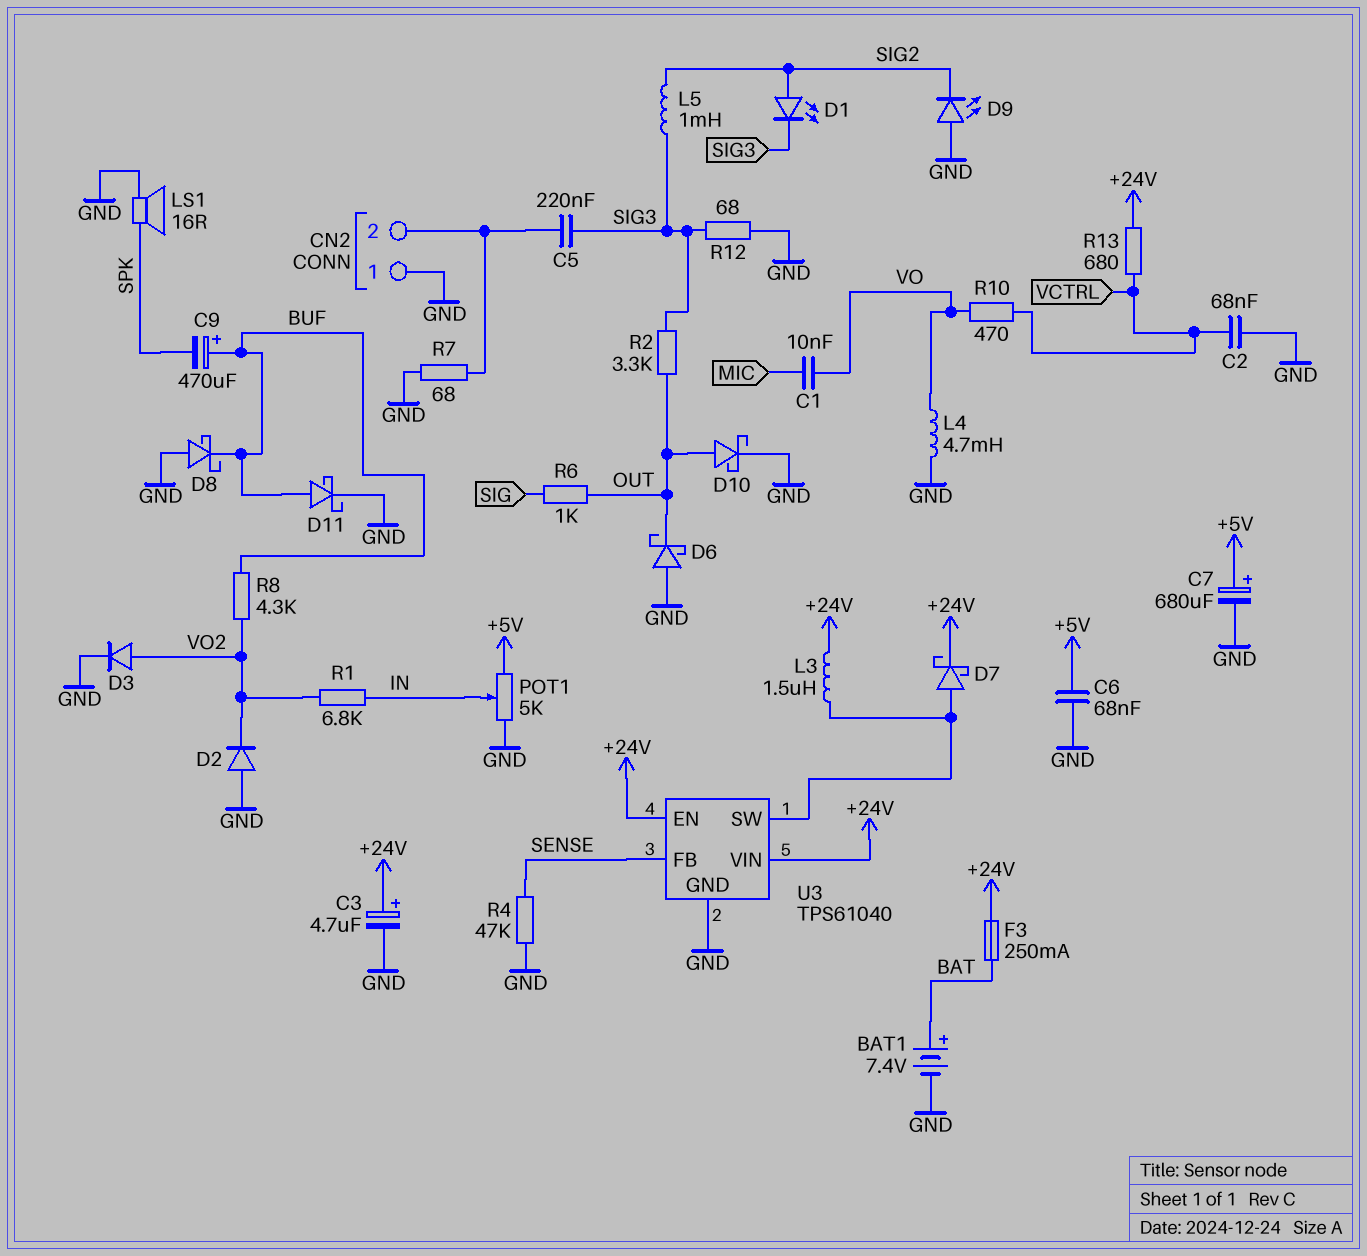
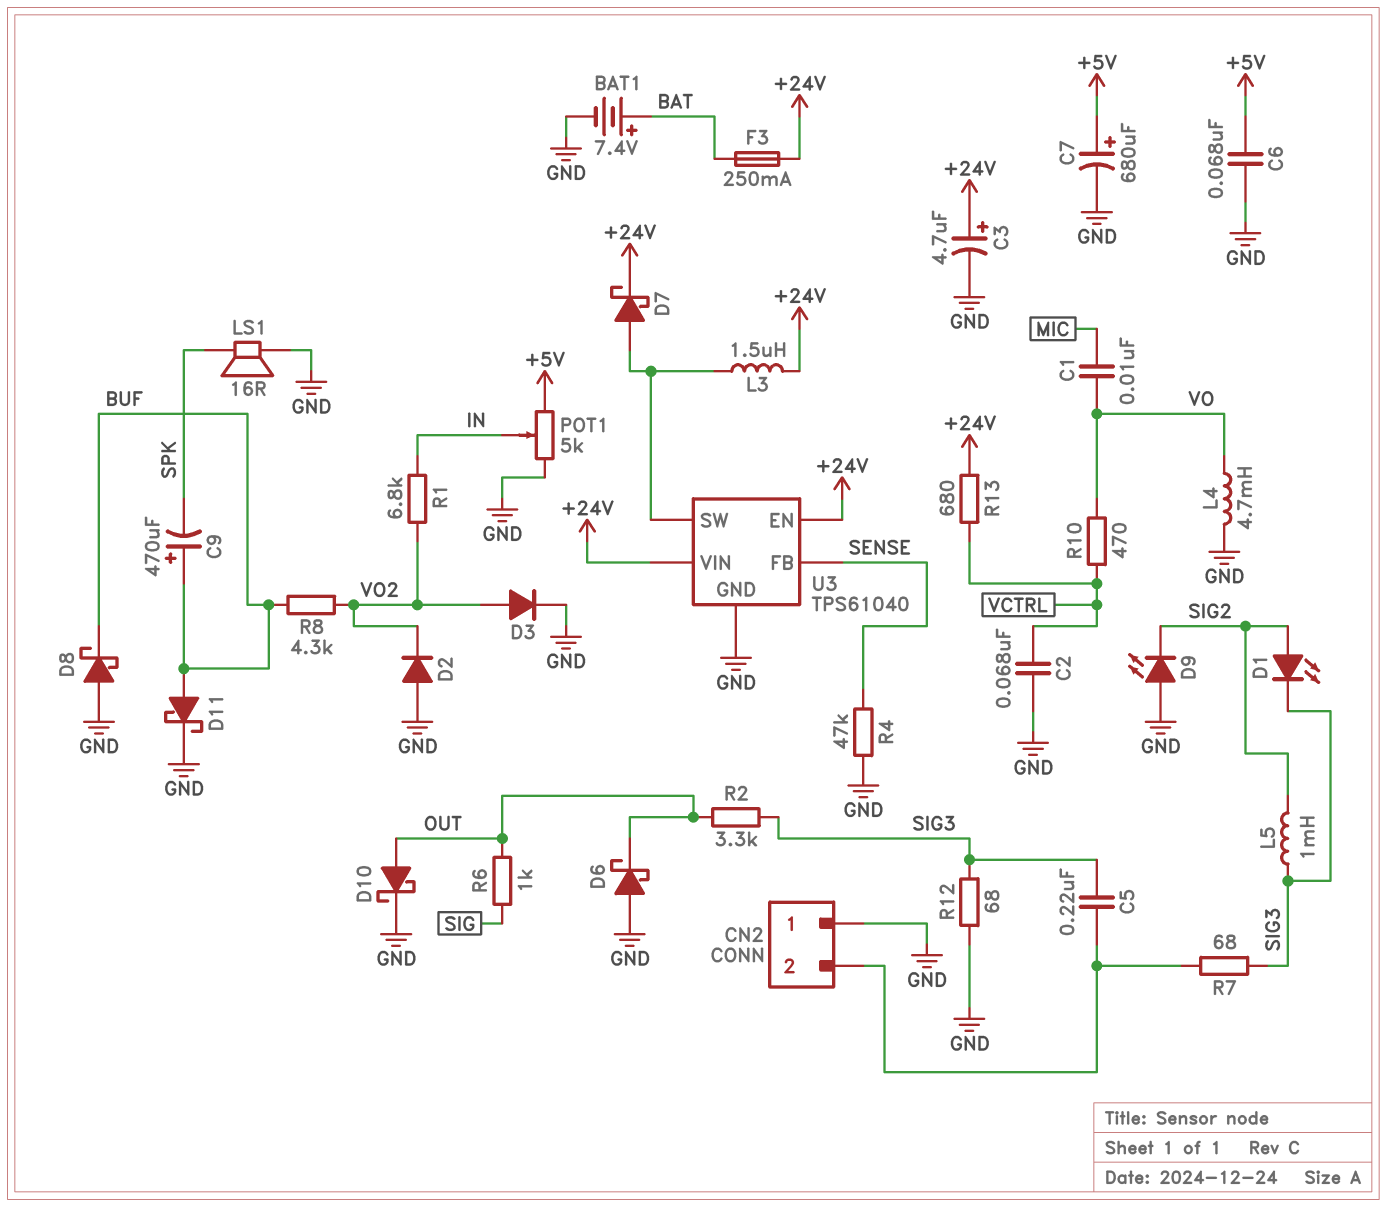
R7: 68 (CN2/2, GND) -> 68 (CN2/2, SIG3)

